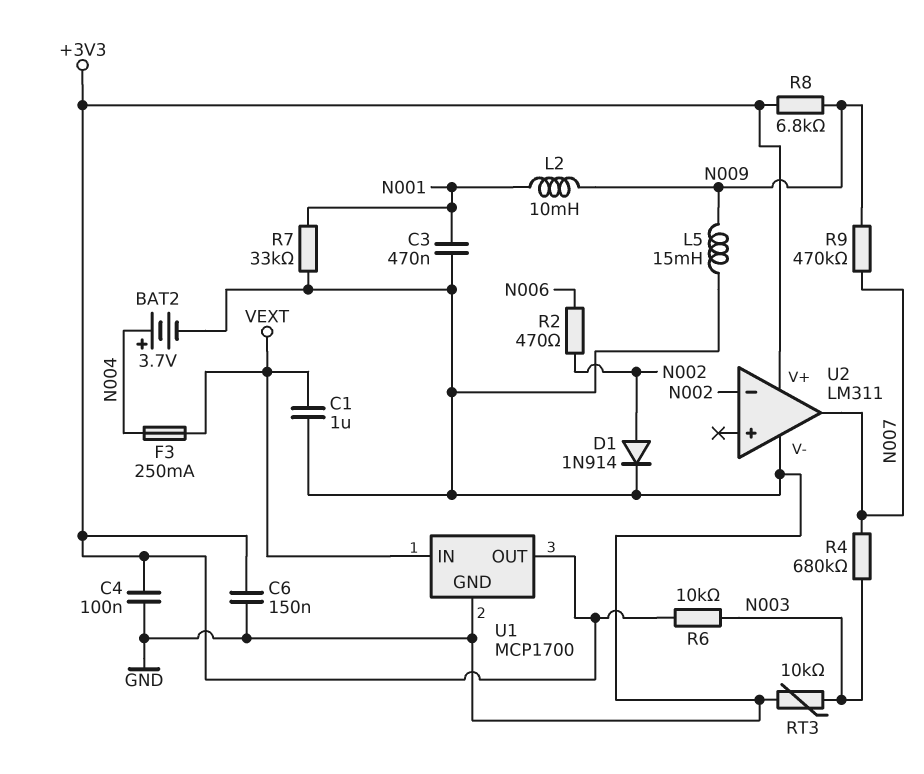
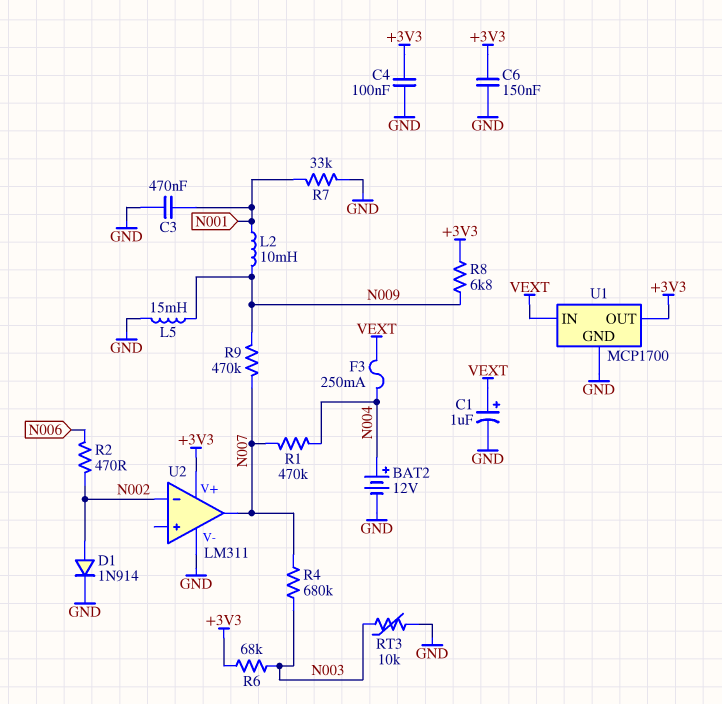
BAT2: 3.7V (plus N004, minus GND) -> 12V (plus N004, minus GND)
C1: 1uF (GND, VEXT) -> 1uF (plus VEXT, minus GND)
R1: none -> 470k (N004, N007)
R6: 10k (+3V3, N003) -> 68k (+3V3, N003)

